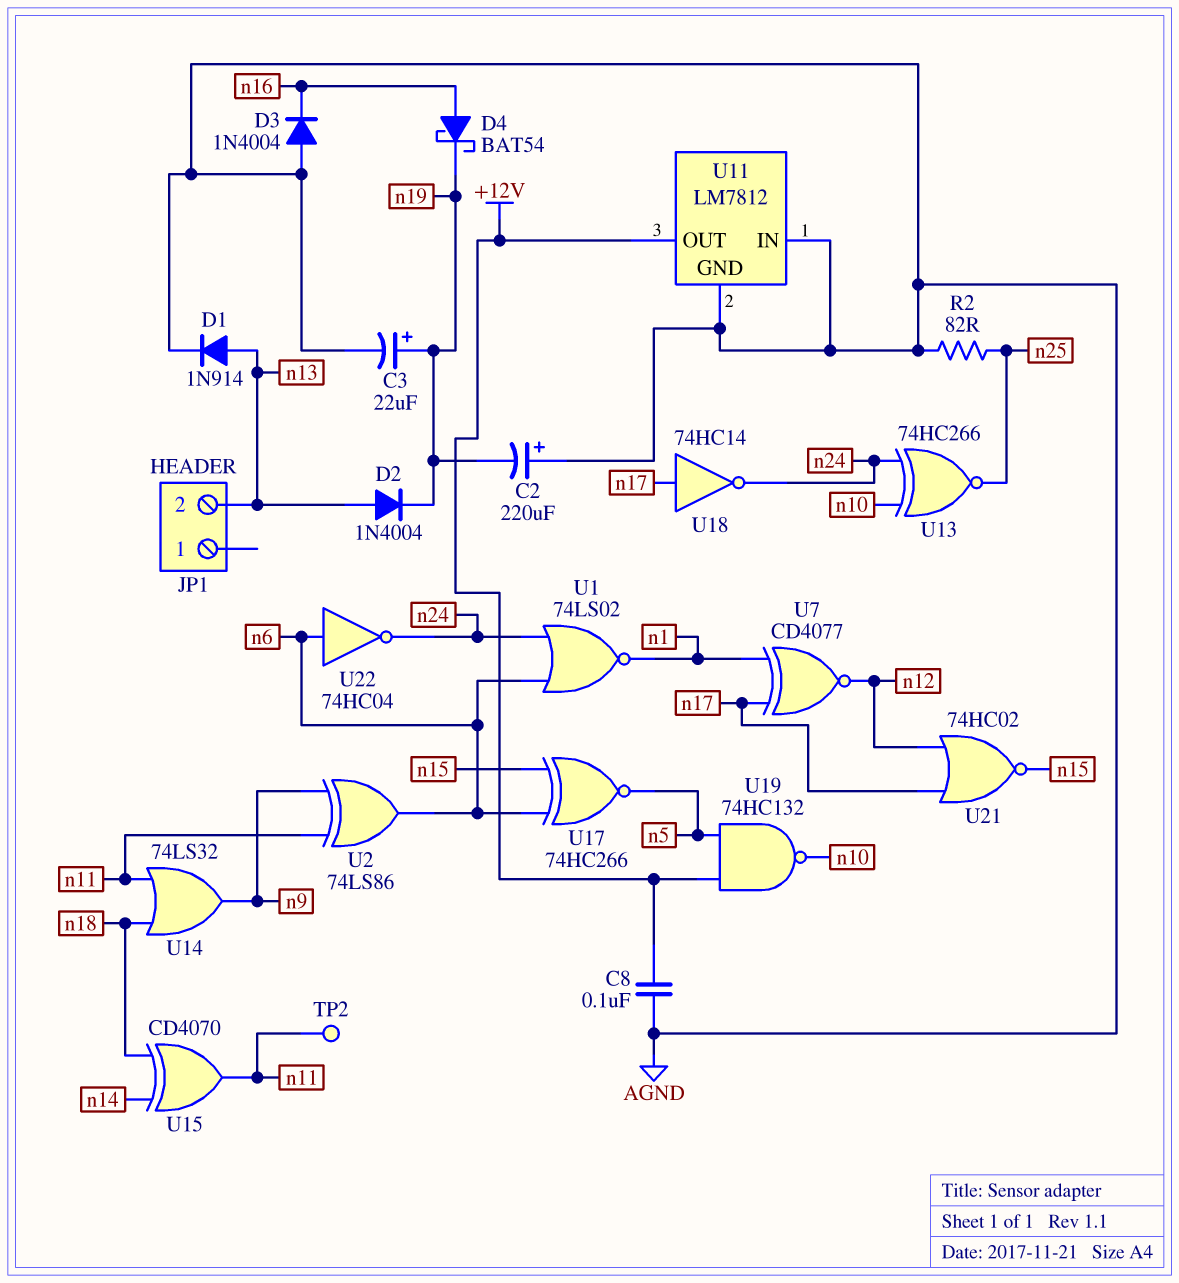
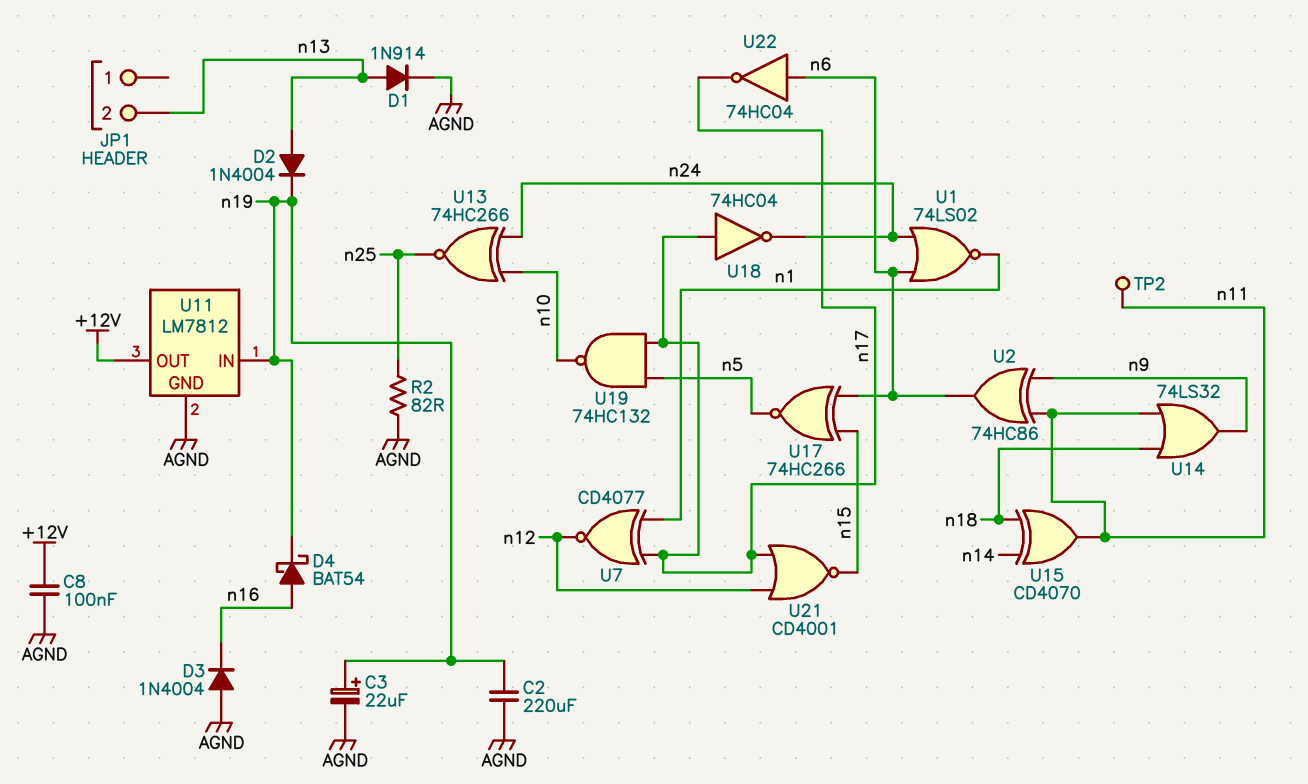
C2: 220uF (plus AGND, minus n19) -> 220uF (AGND, n19)
U2: XOR 74LS86 (in n9, in n11, out n6) -> XOR 74HC86 (in n9, in n11, out n6)
U11 pin IN: AGND -> n19
U18: NOT 74HC14 (in n17, out n24) -> NOT 74HC04 (in n17, out n24)
U19: NAND 74HC132 (in +12V, in n5, out n10) -> NAND 74HC132 (in n5, in n17, out n10)
U21: NOR 74HC02 (in n12, in n17, out n15) -> NOR CD4001 (in n12, in n17, out n15)
U22: NOT 74HC04 (in n6, out n24) -> NOT 74HC04 (in n6, out n17)

